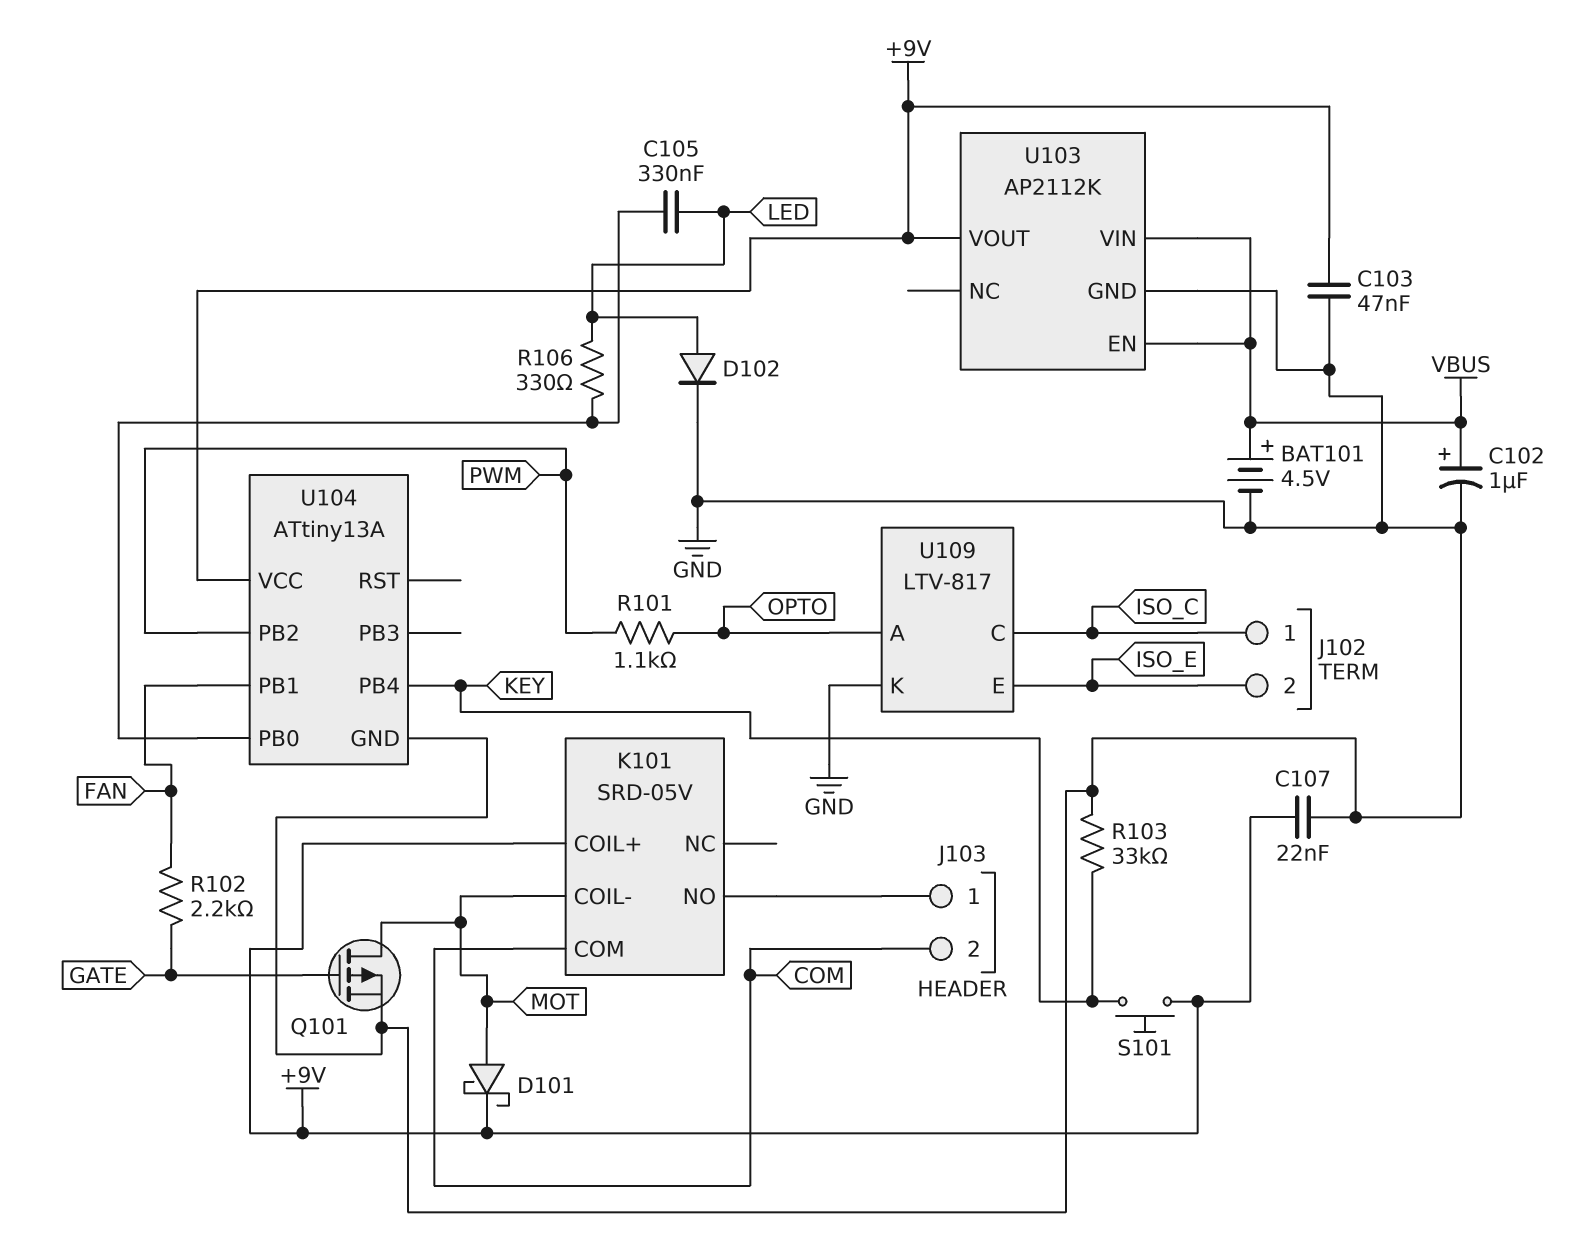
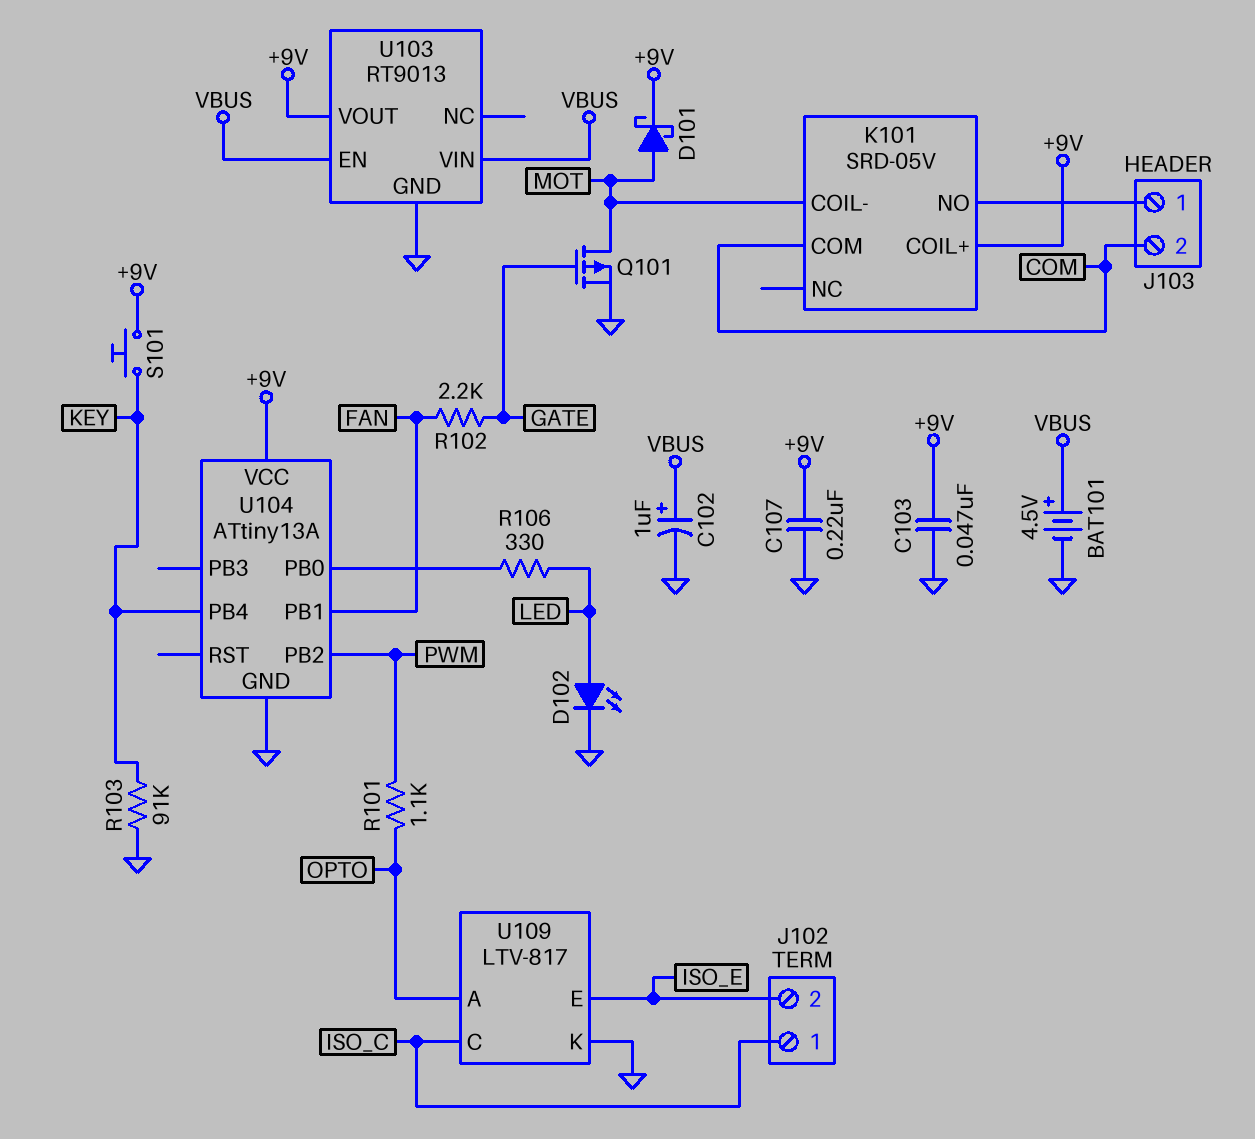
C105: 330nF (LED, U104/PB0) -> none
C107: 22nF (+9V, GND) -> 220nF (+9V, GND)
D102: diode (A LED, K GND) -> LED (A LED, K GND)
R103: 33k (GND, KEY) -> 91k (GND, KEY)
U103: AP2112K -> RT9013

